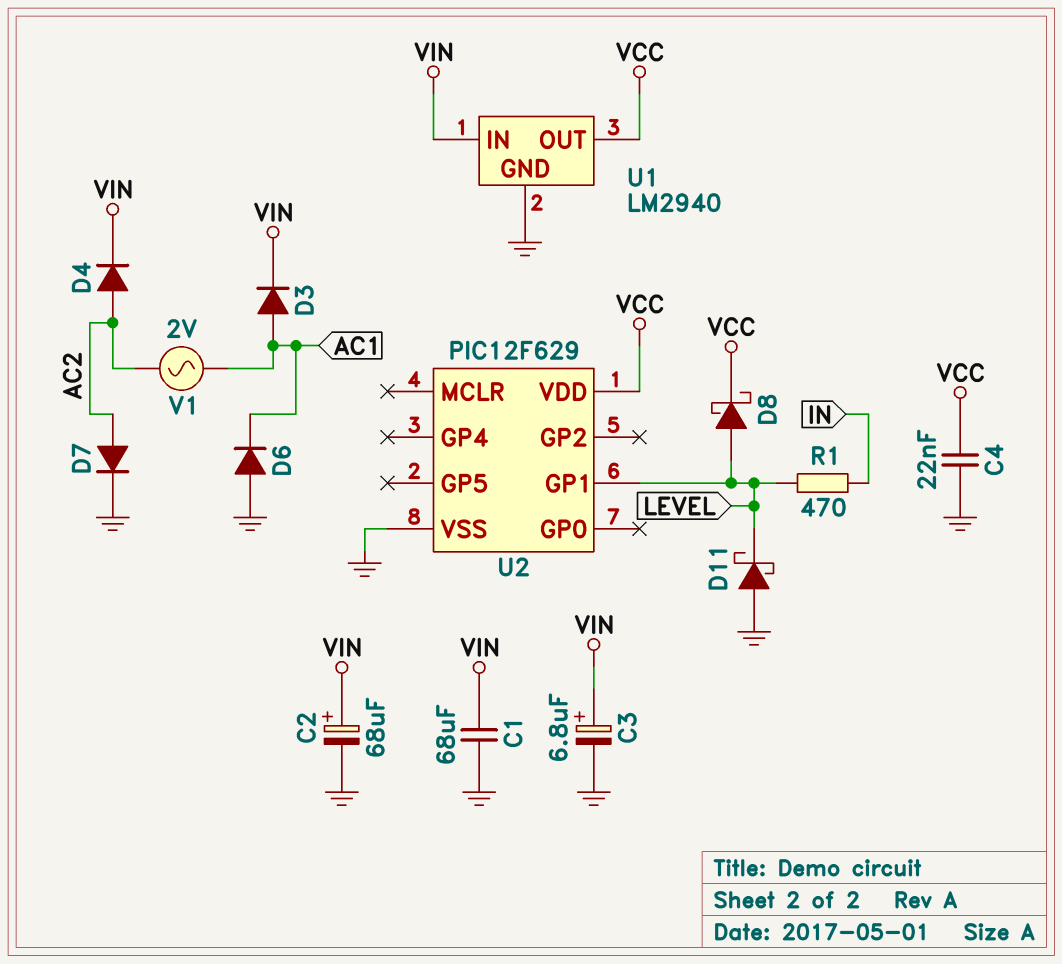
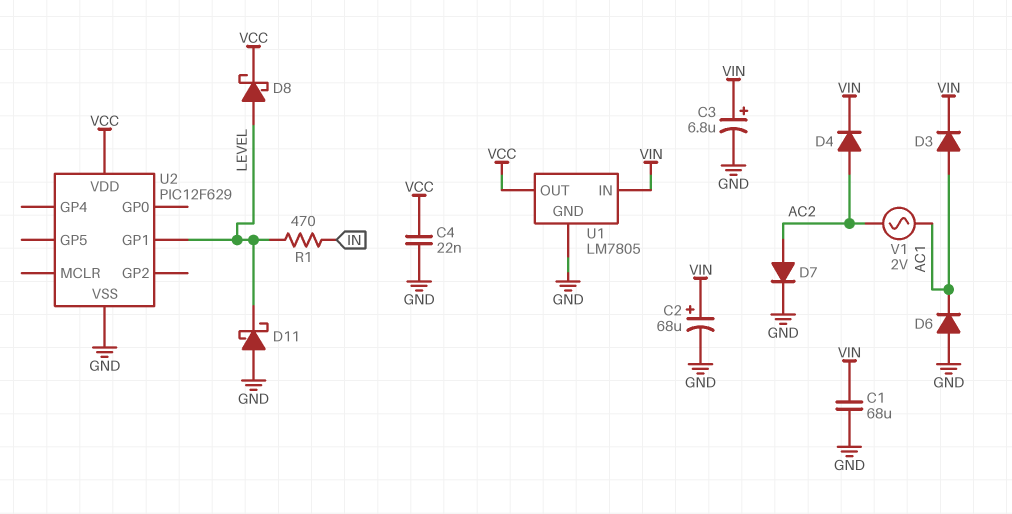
U1: LM2940 -> LM7805

